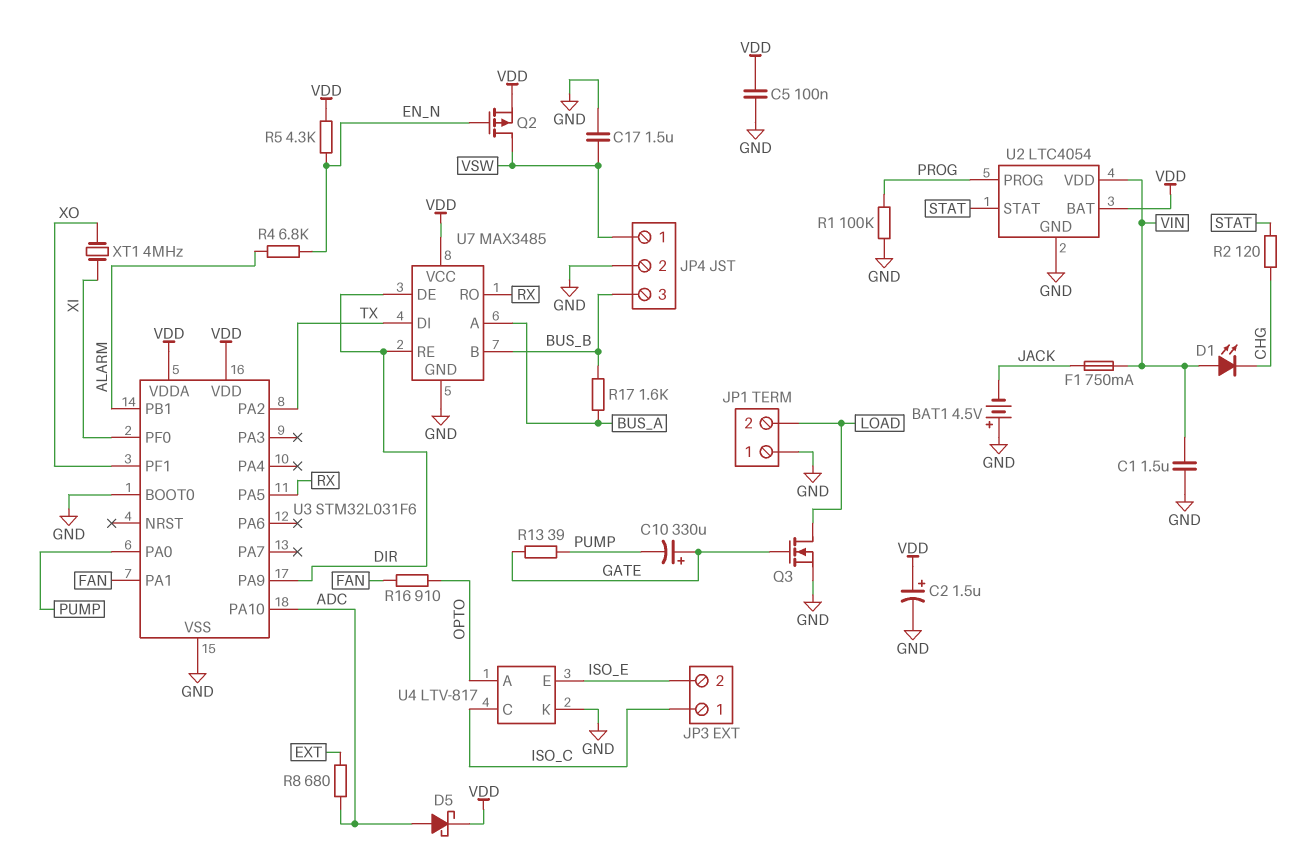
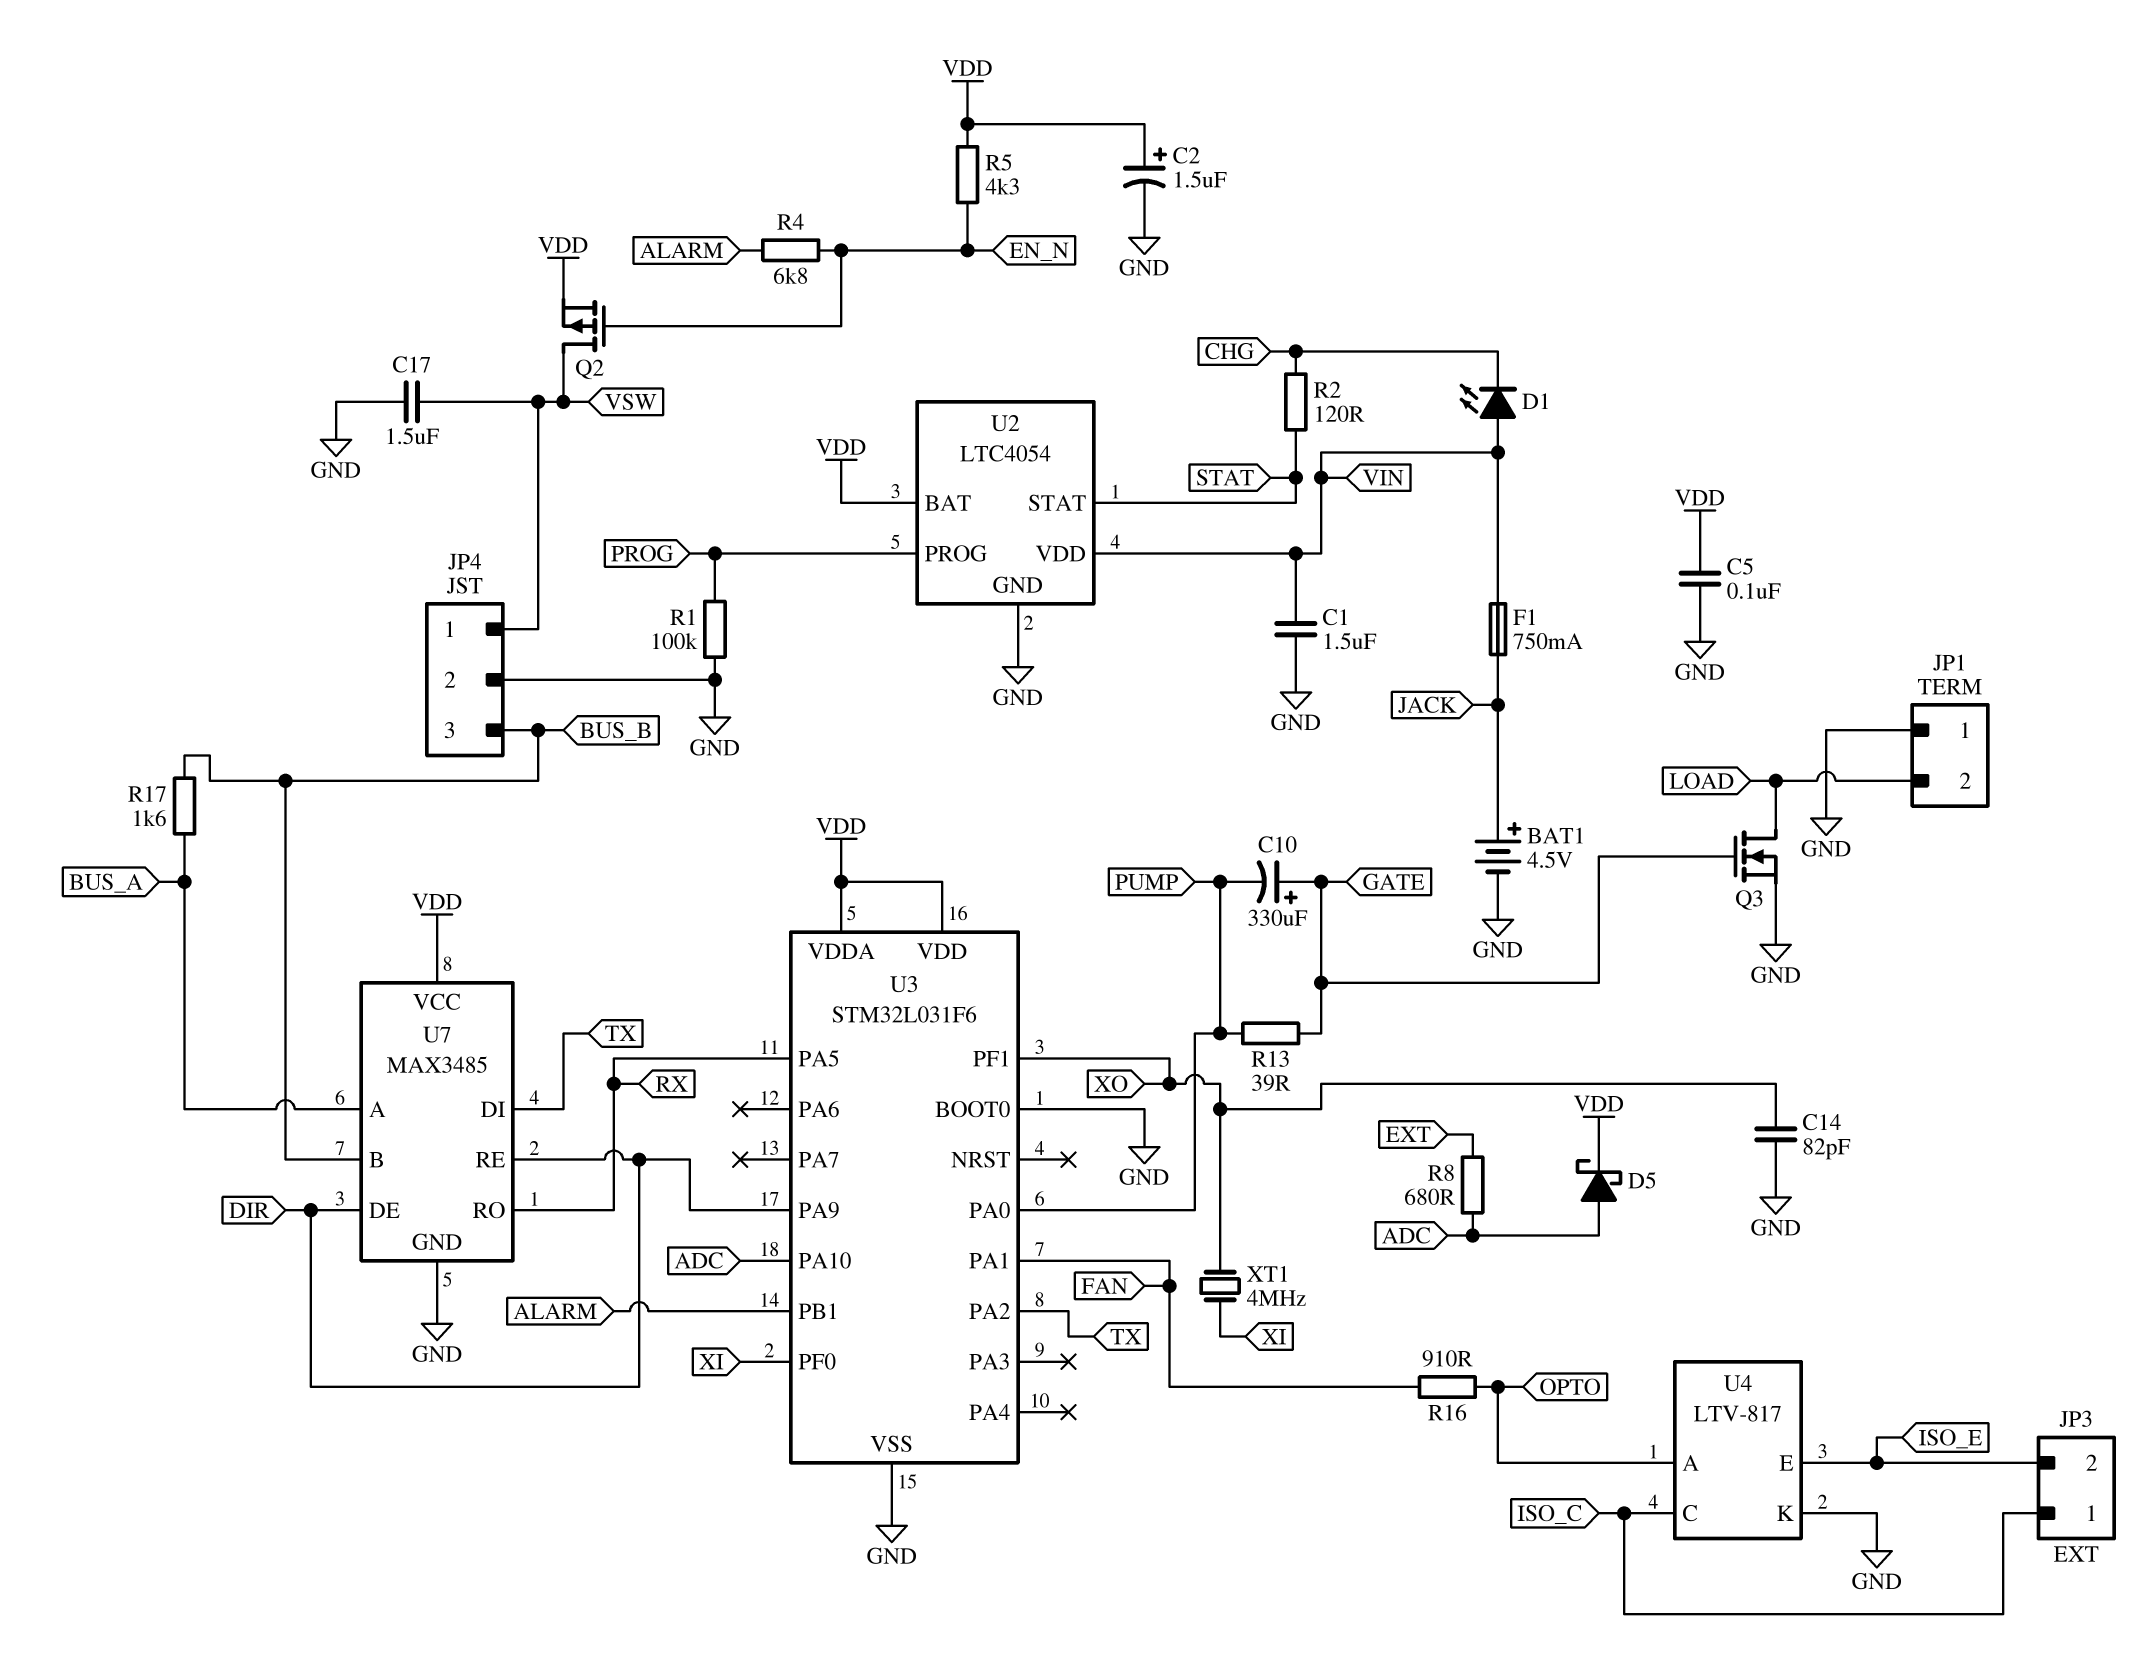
BAT1: 4.5V (plus GND, minus JACK) -> 4.5V (plus JACK, minus GND)
C14: none -> 82pF (GND, XO)

